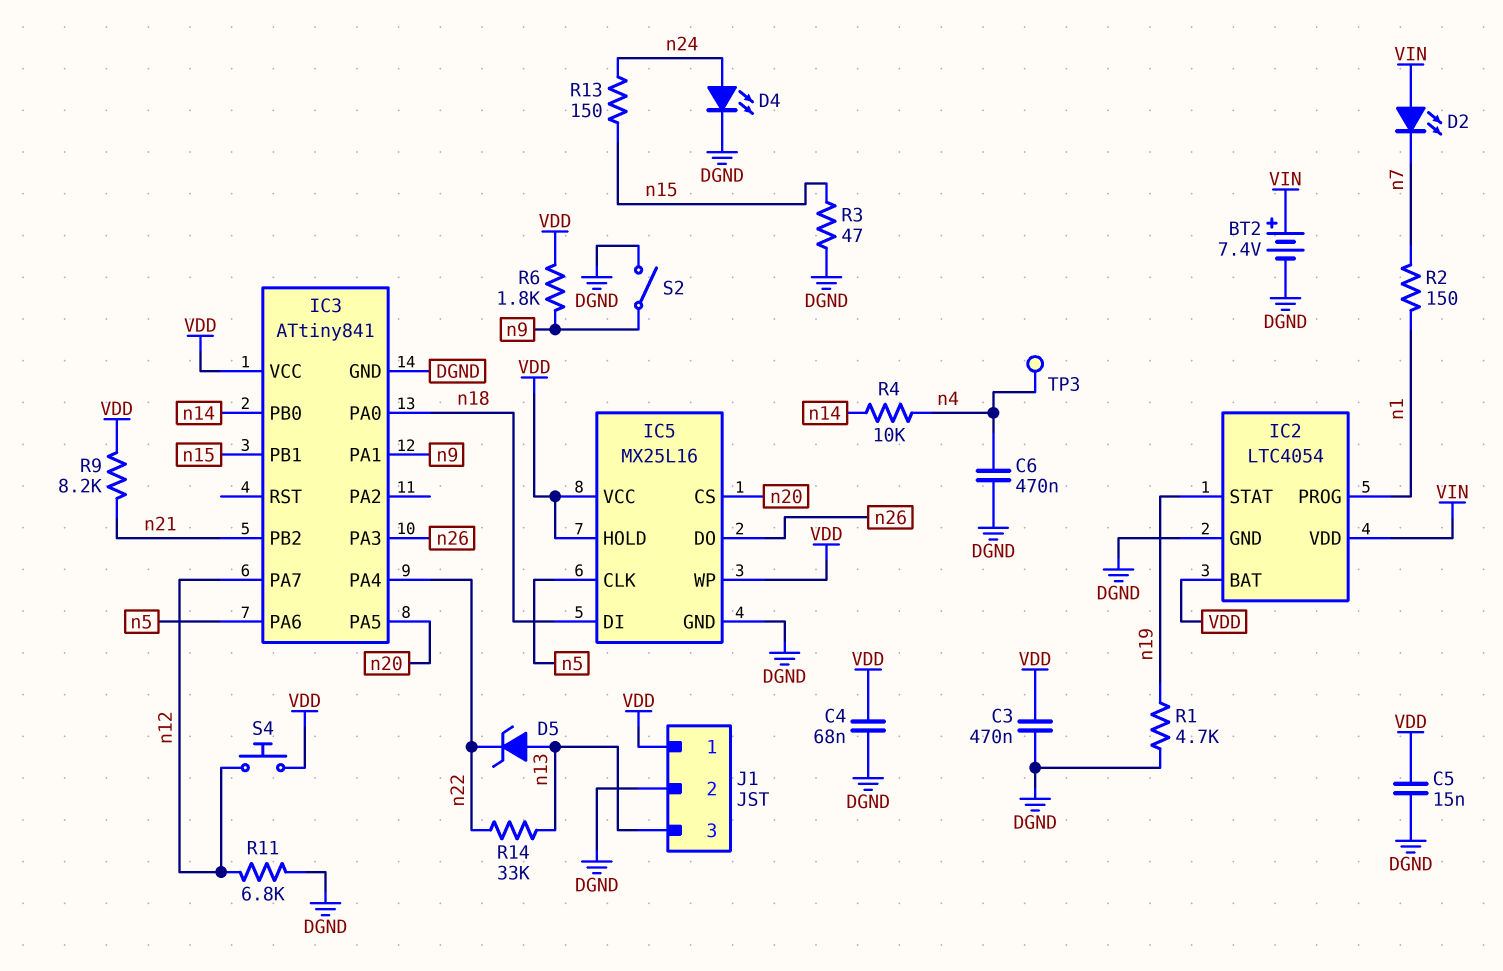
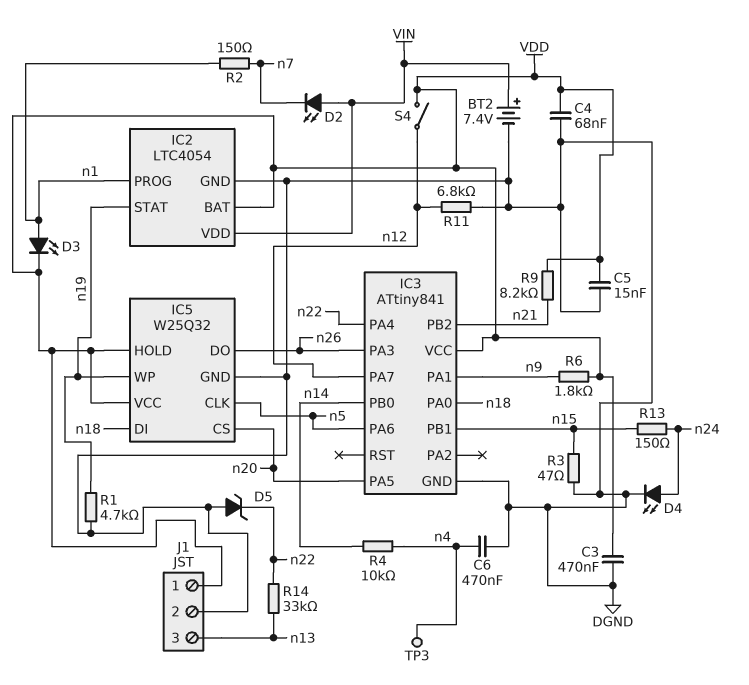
D3: none -> LED (A n1, K VDD)
D5: zener (A n13, K n22) -> zener (A DGND, K n22)
IC5: MX25L16 -> W25Q32
IC5 pin WP: VDD -> n19
S2: switch (DGND, n9) -> none
S4: button (VDD, n12) -> switch (VDD, n12)

